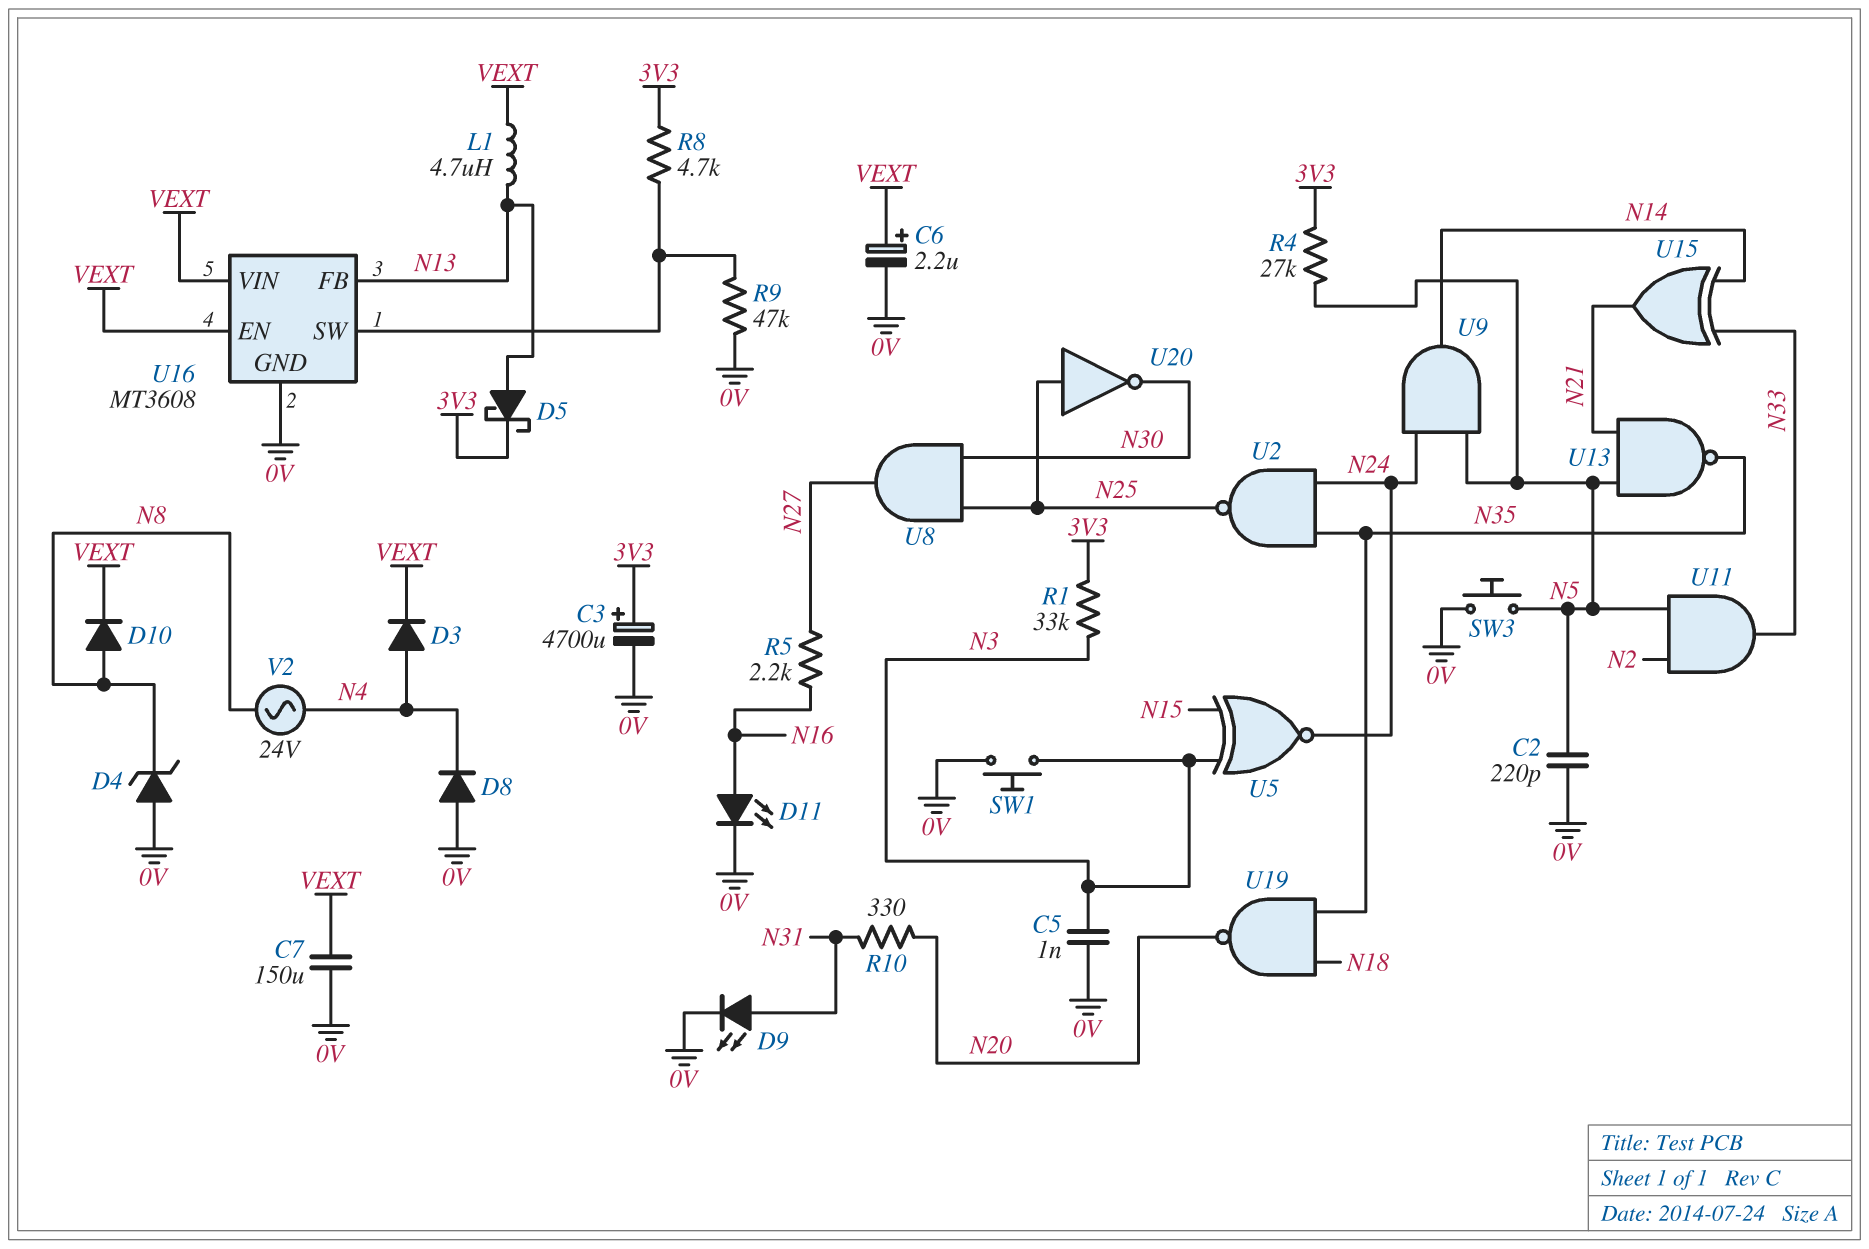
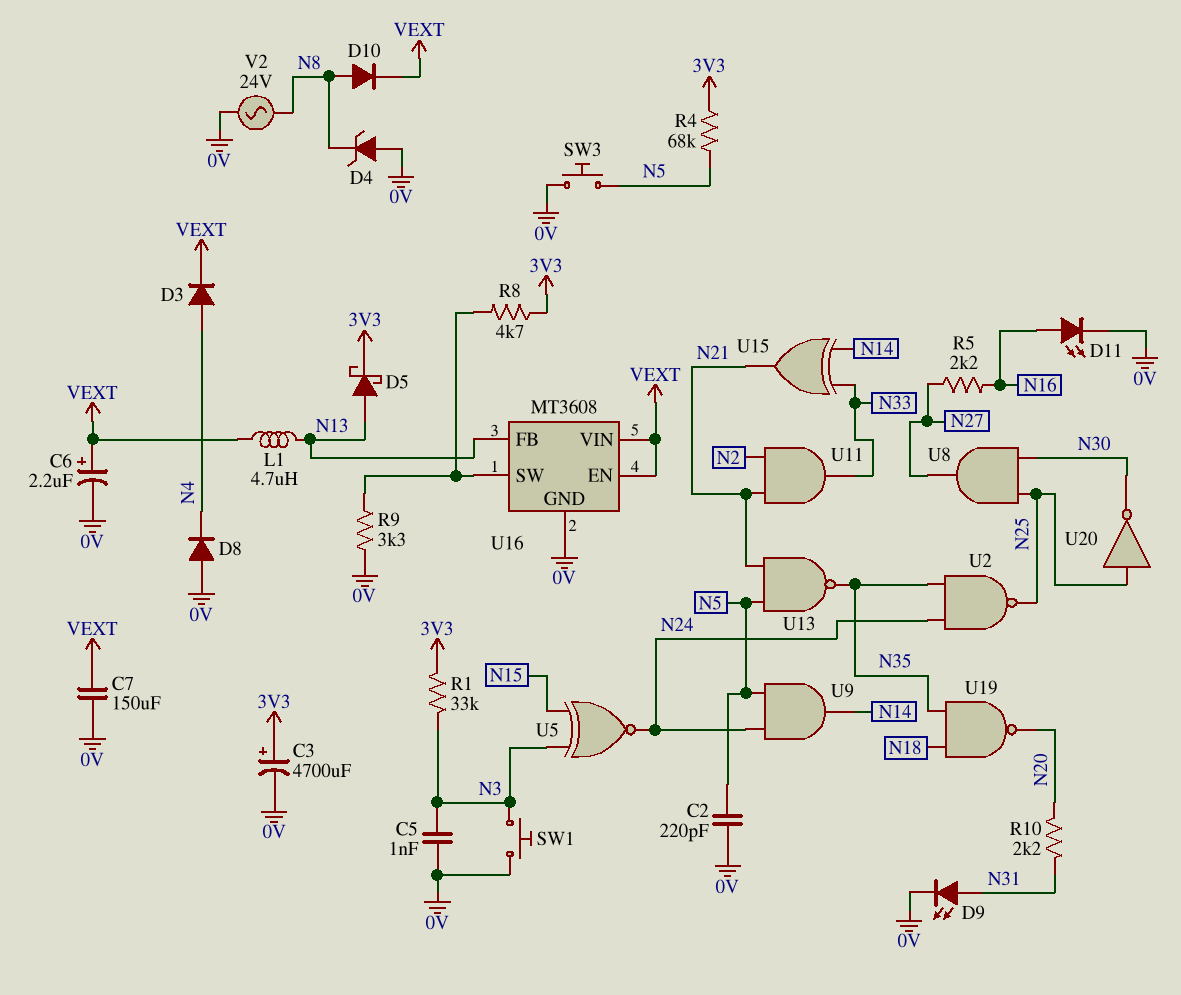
R4: 27k (3V3, N5) -> 68k (3V3, N5)
R9: 47k (0V, U16/SW) -> 3.3k (0V, U16/SW)
R10: 330 (N20, N31) -> 2.2k (N20, N31)
U11: AND (in N2, in N5, out N33) -> AND (in N2, in N21, out N33)
V2: AC 24V (N4, N8) -> AC 24V (0V, N8)

